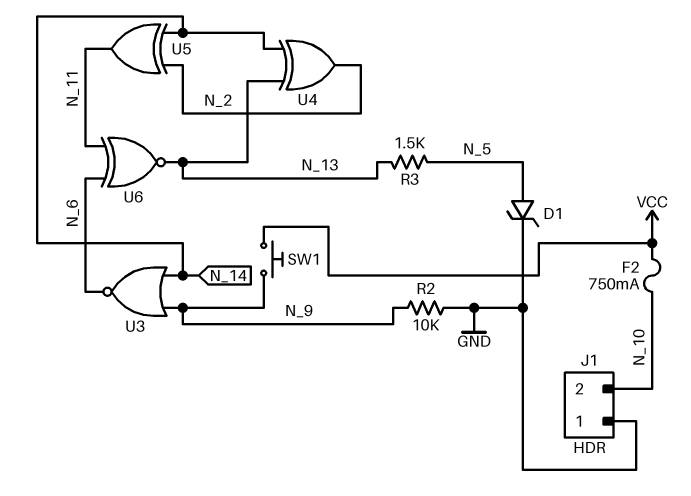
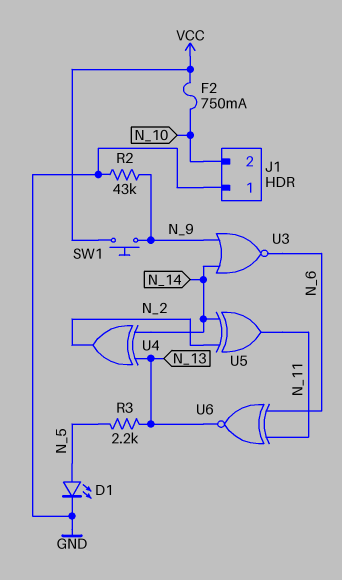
D1: zener (A N_5, K GND) -> LED (A N_5, K GND)
R2: 10k (GND, N_9) -> 43k (GND, N_9)
R3: 1.5k (N_5, N_13) -> 2.2k (N_5, N_13)

